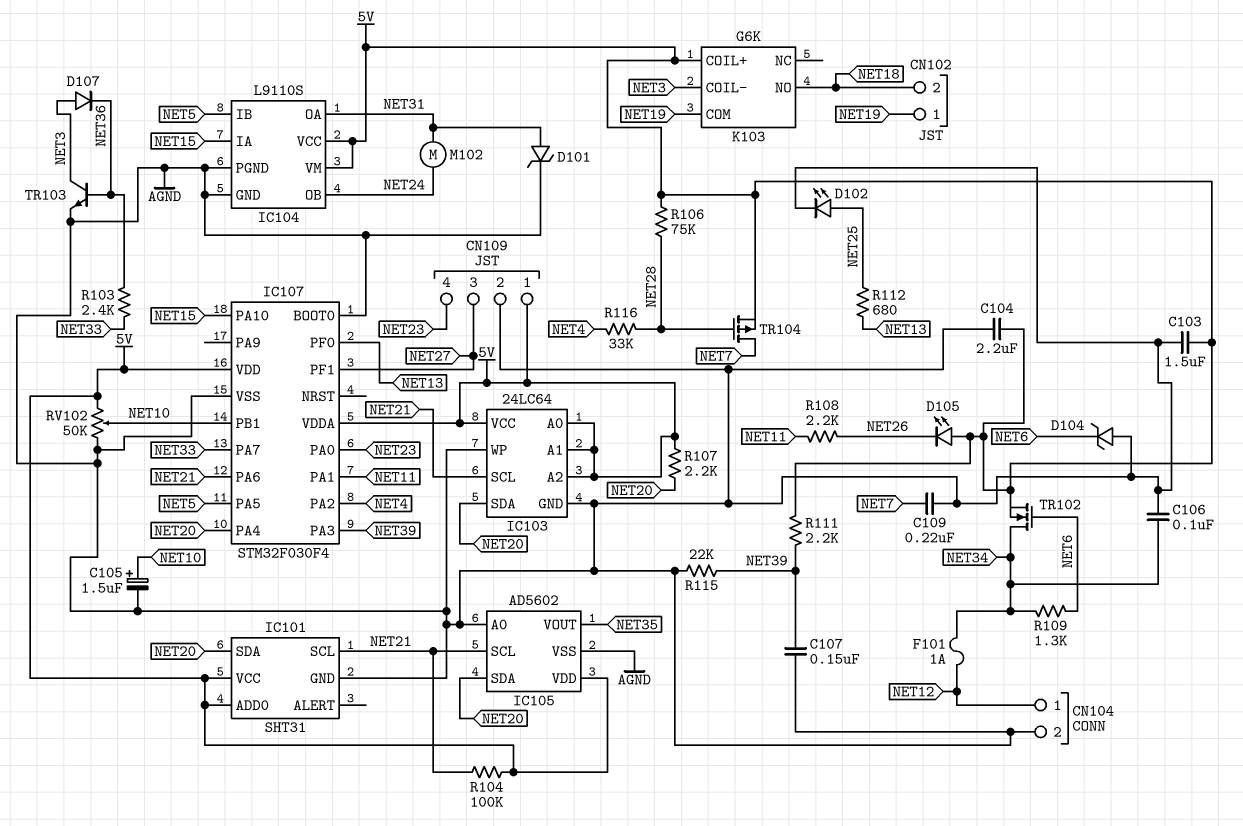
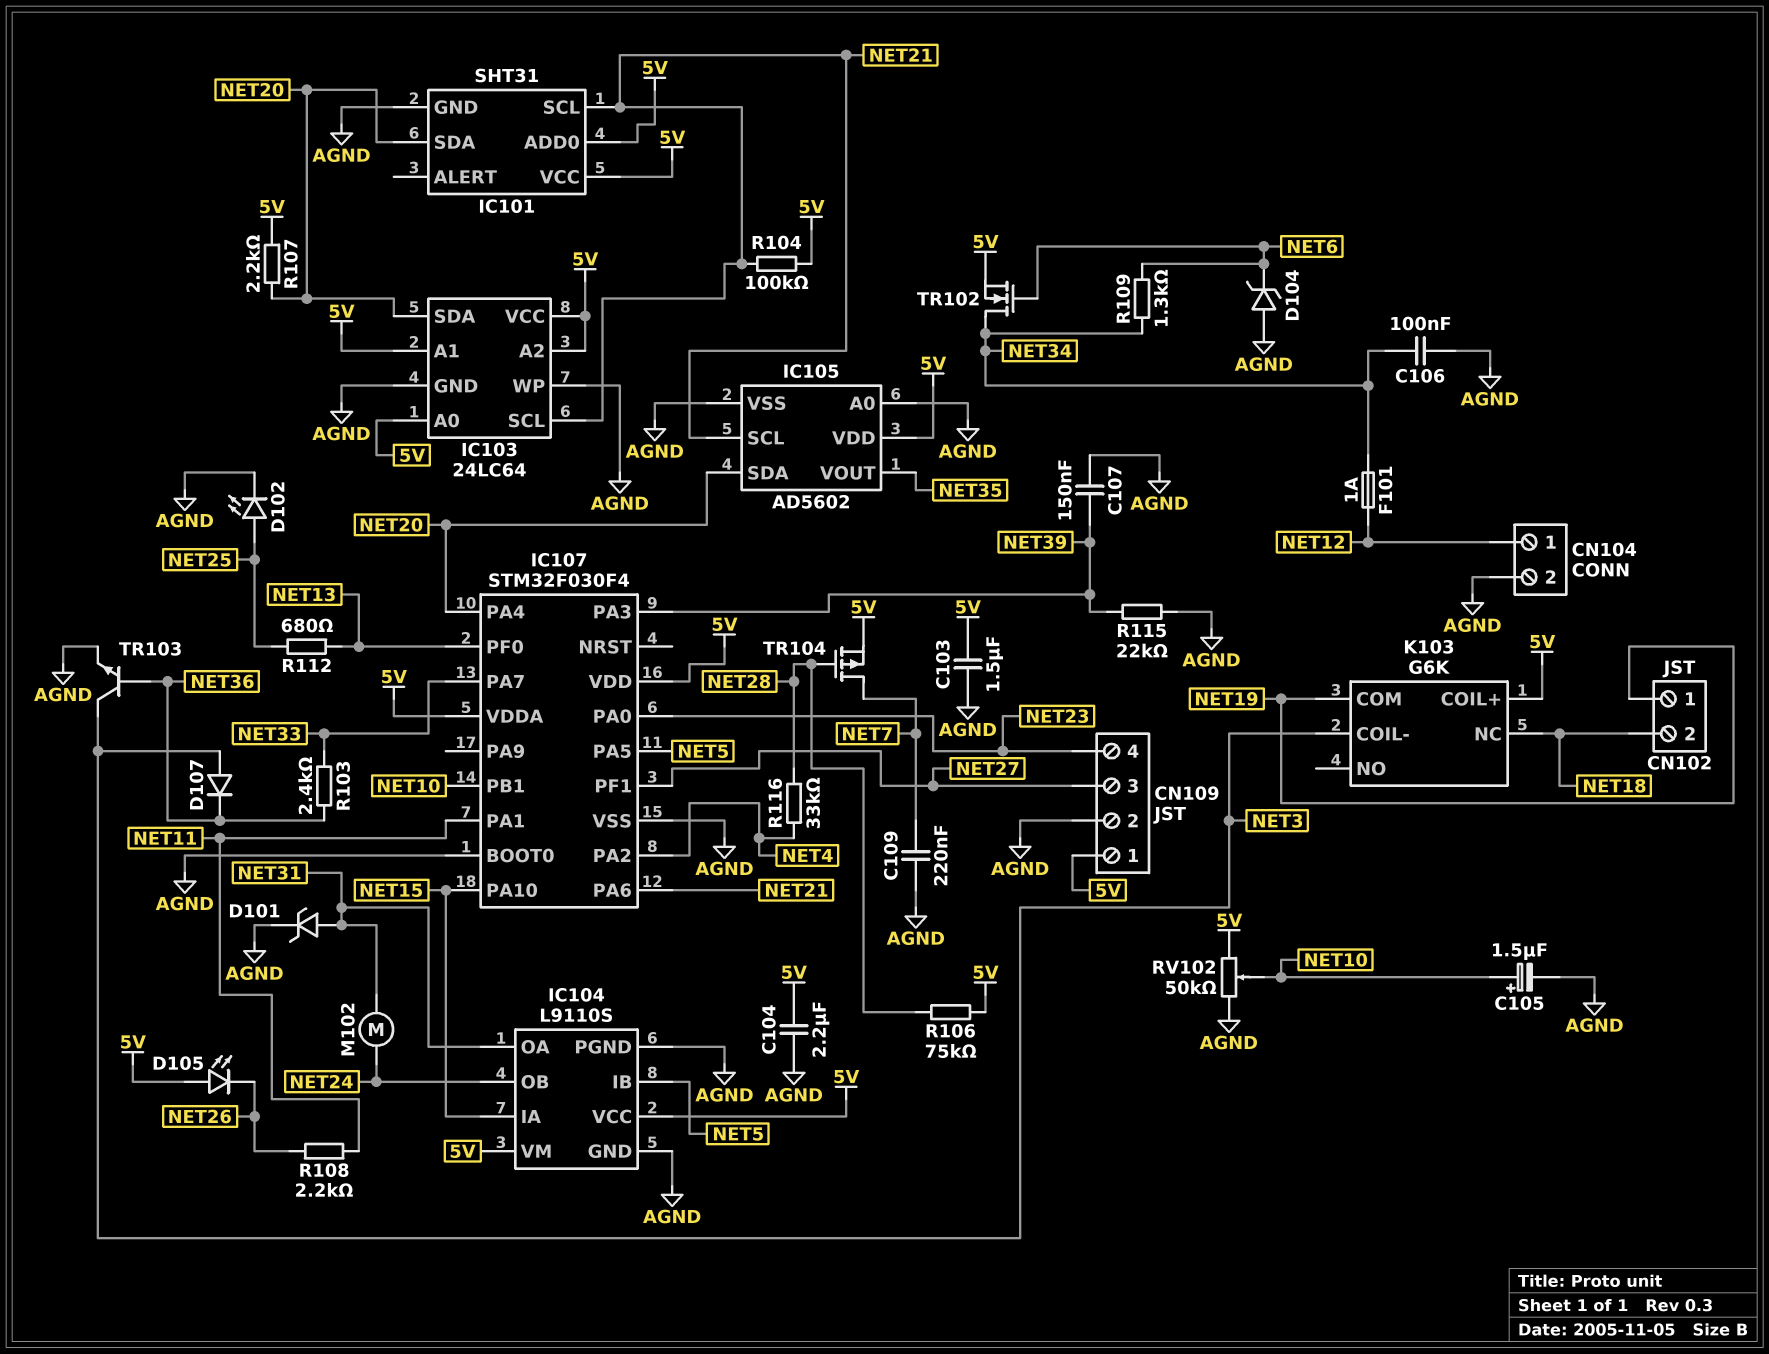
K103 pin NC: none -> NET18
K103 pin NO: NET18 -> none
R111: 2.2k (5V, NET39) -> none

